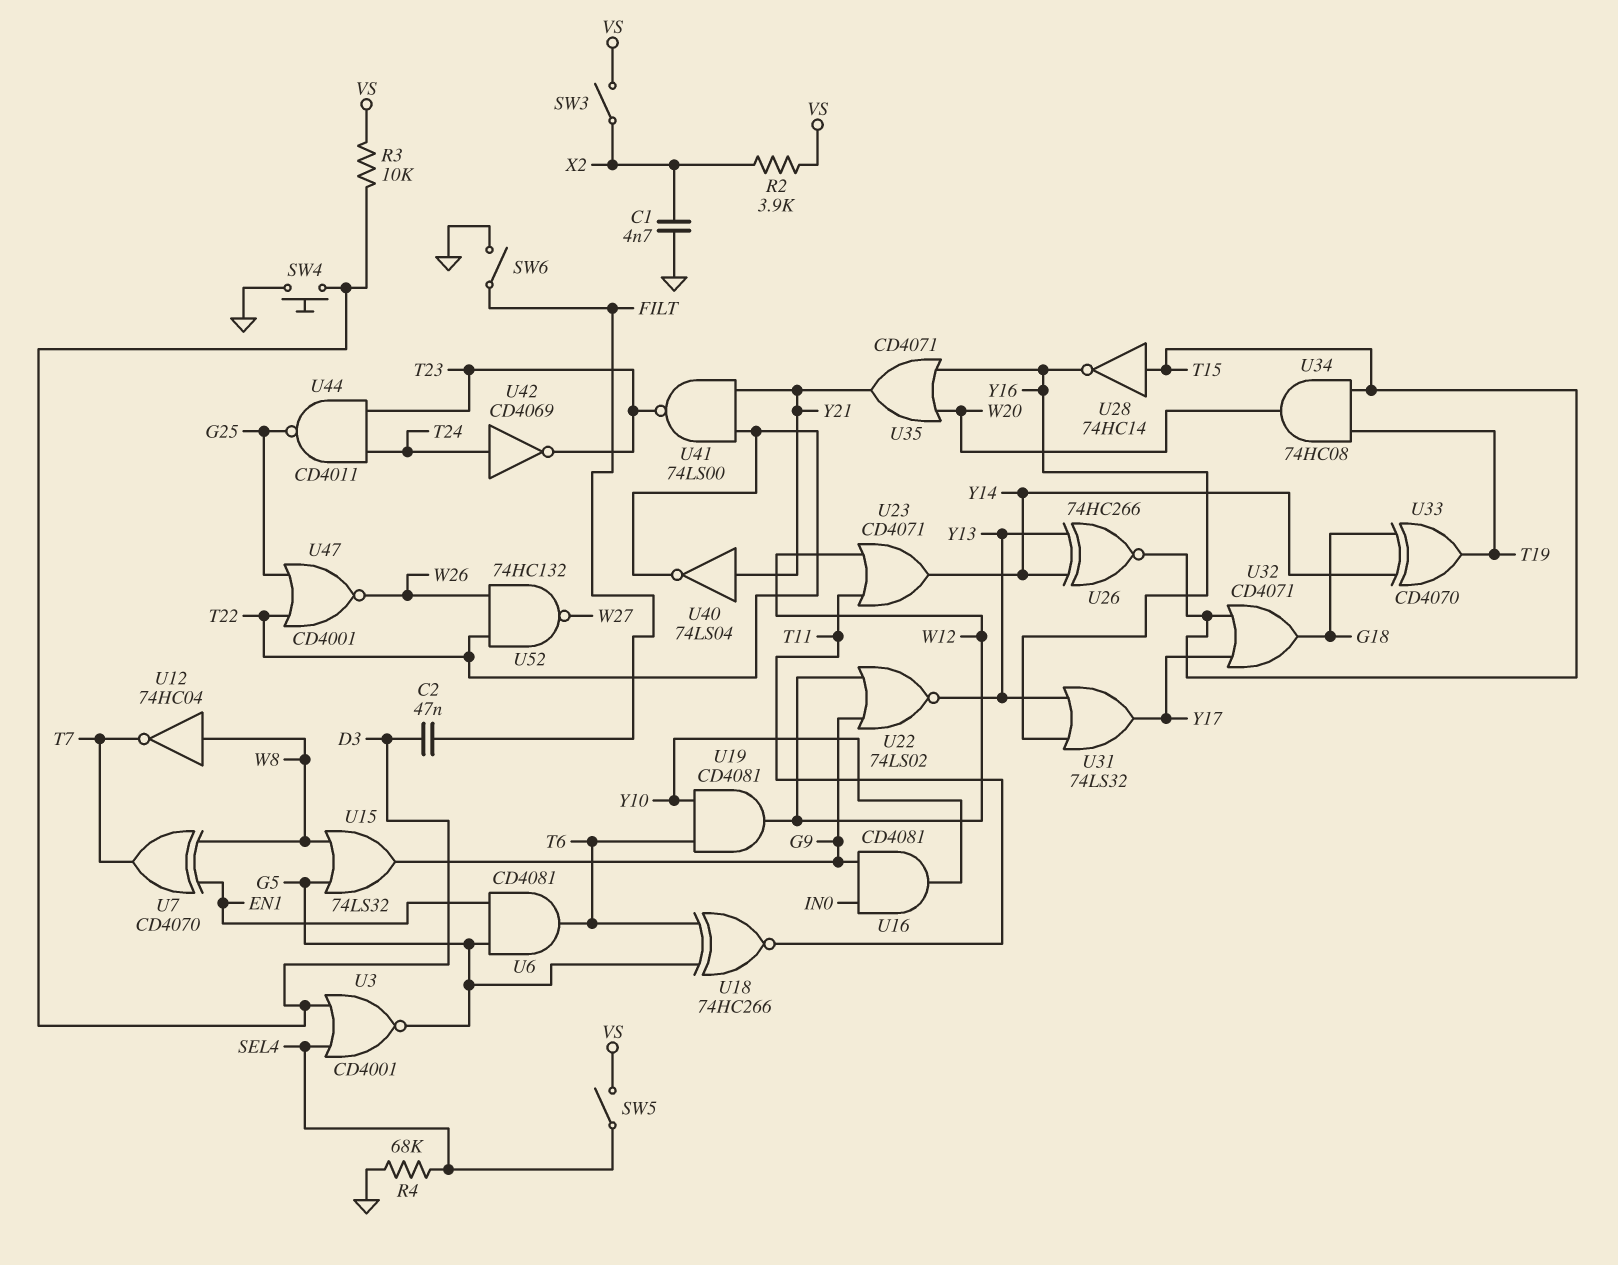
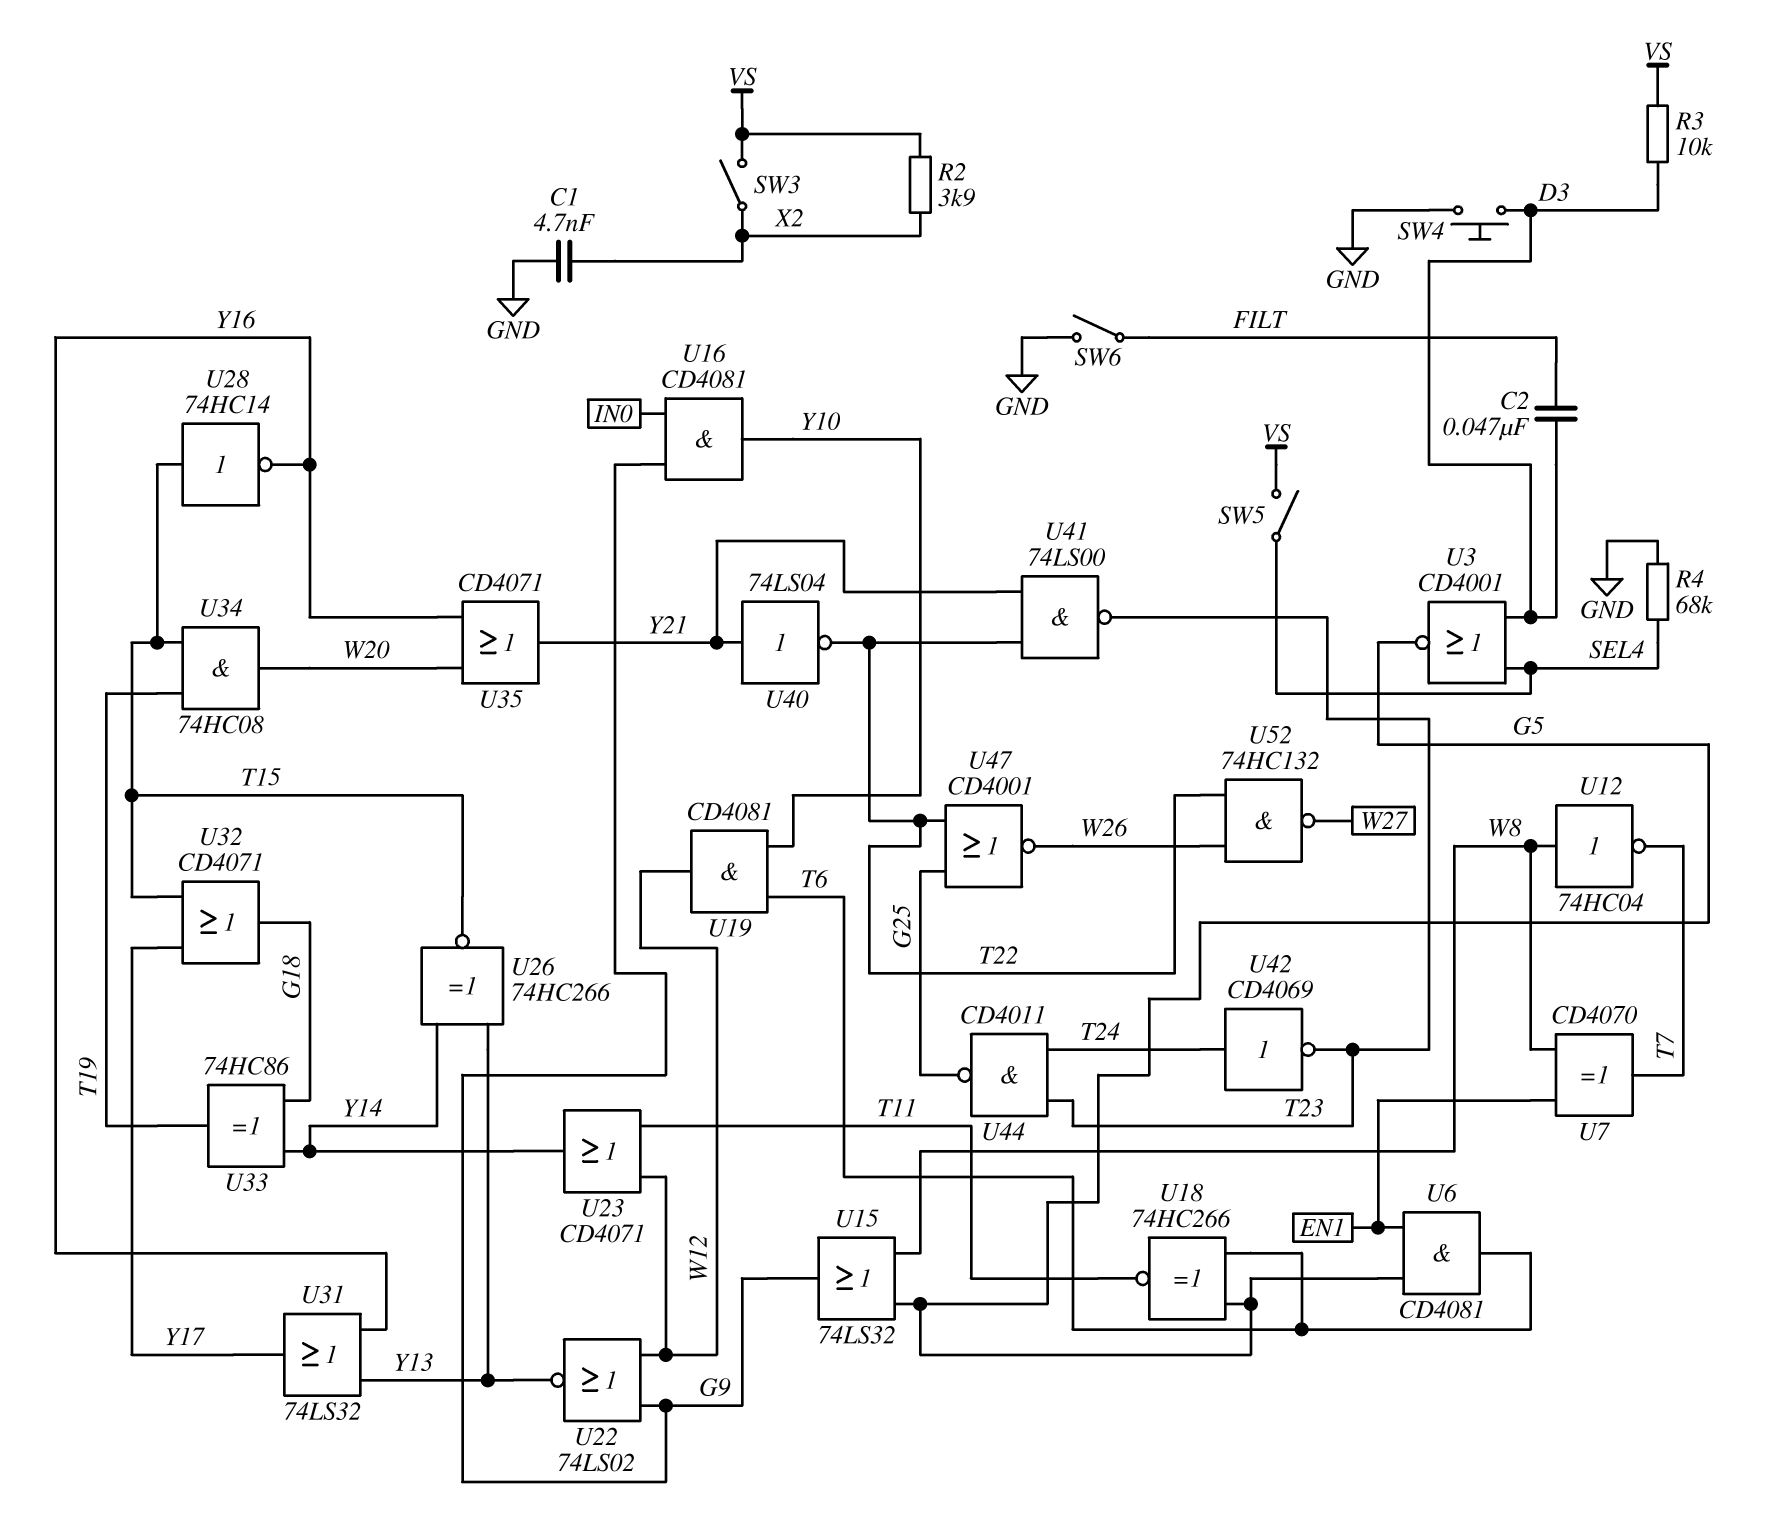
U33: XOR CD4070 (in G18, in Y14, out T19) -> XOR 74HC86 (in G18, in Y14, out T19)

